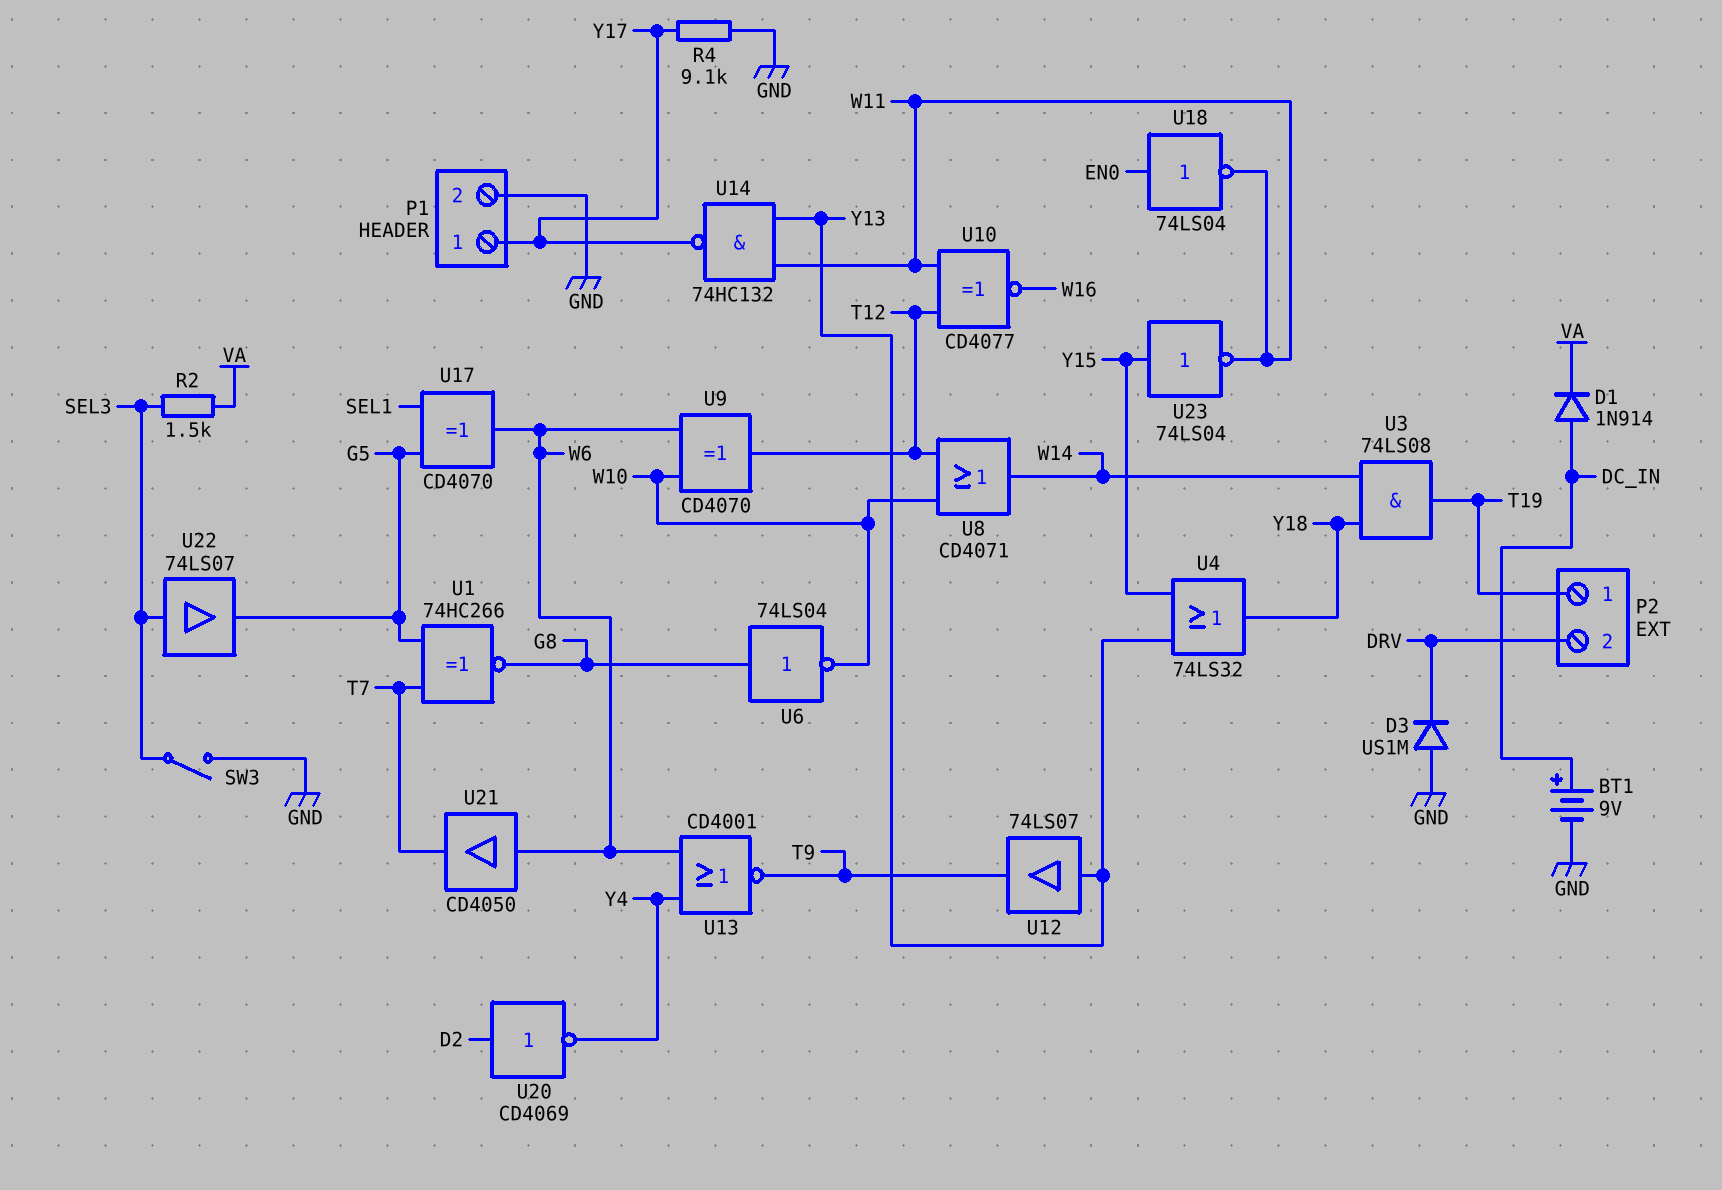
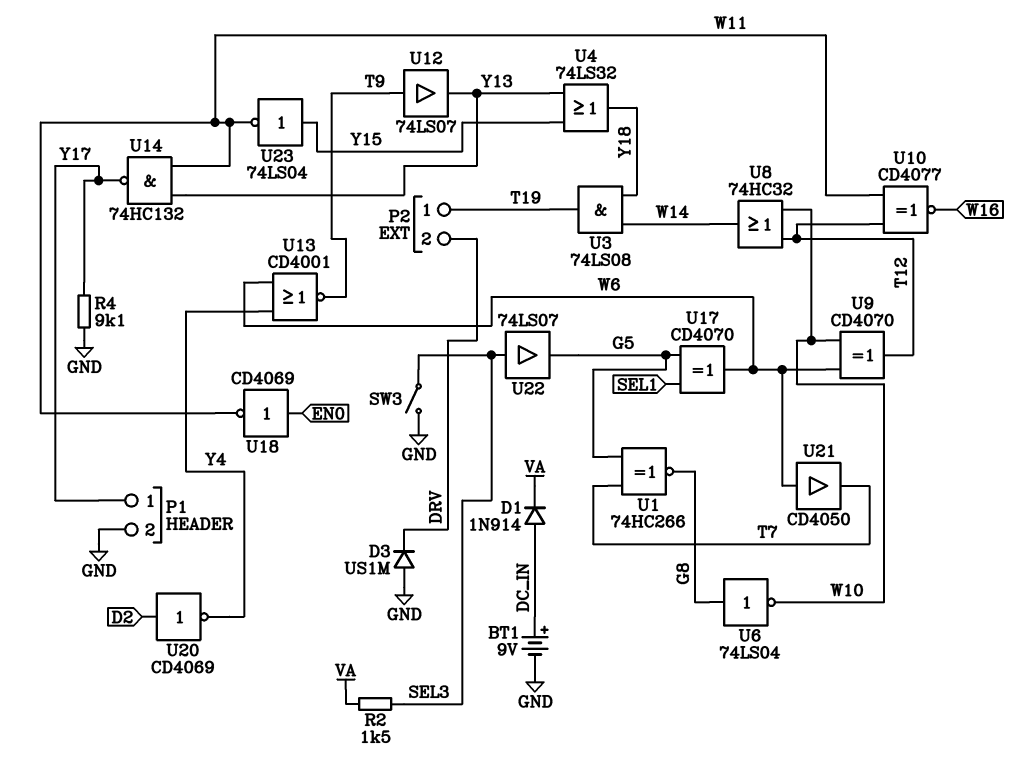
U8: OR CD4071 (in T12, in W10, out W14) -> OR 74HC32 (in T12, in W10, out W14)
U12: buffer 74LS07 (in Y13, out T9) -> buffer 74LS07 (in T9, out Y13)
U18: NOT 74LS04 (in EN0, out W11) -> NOT CD4069 (in EN0, out W11)

